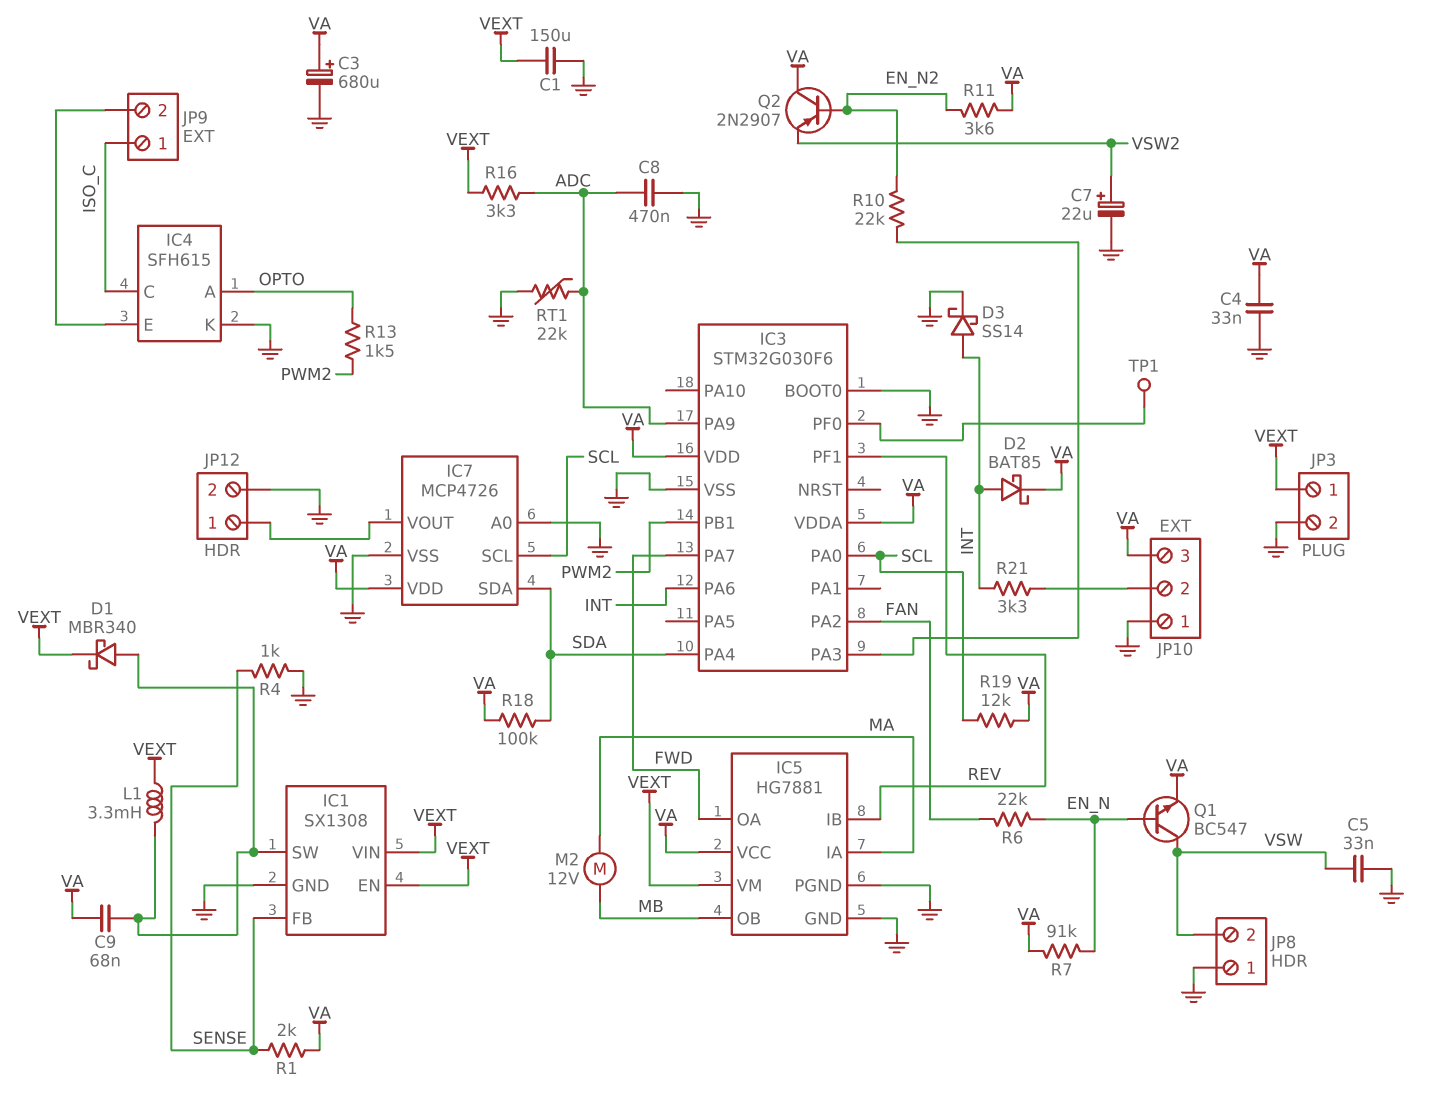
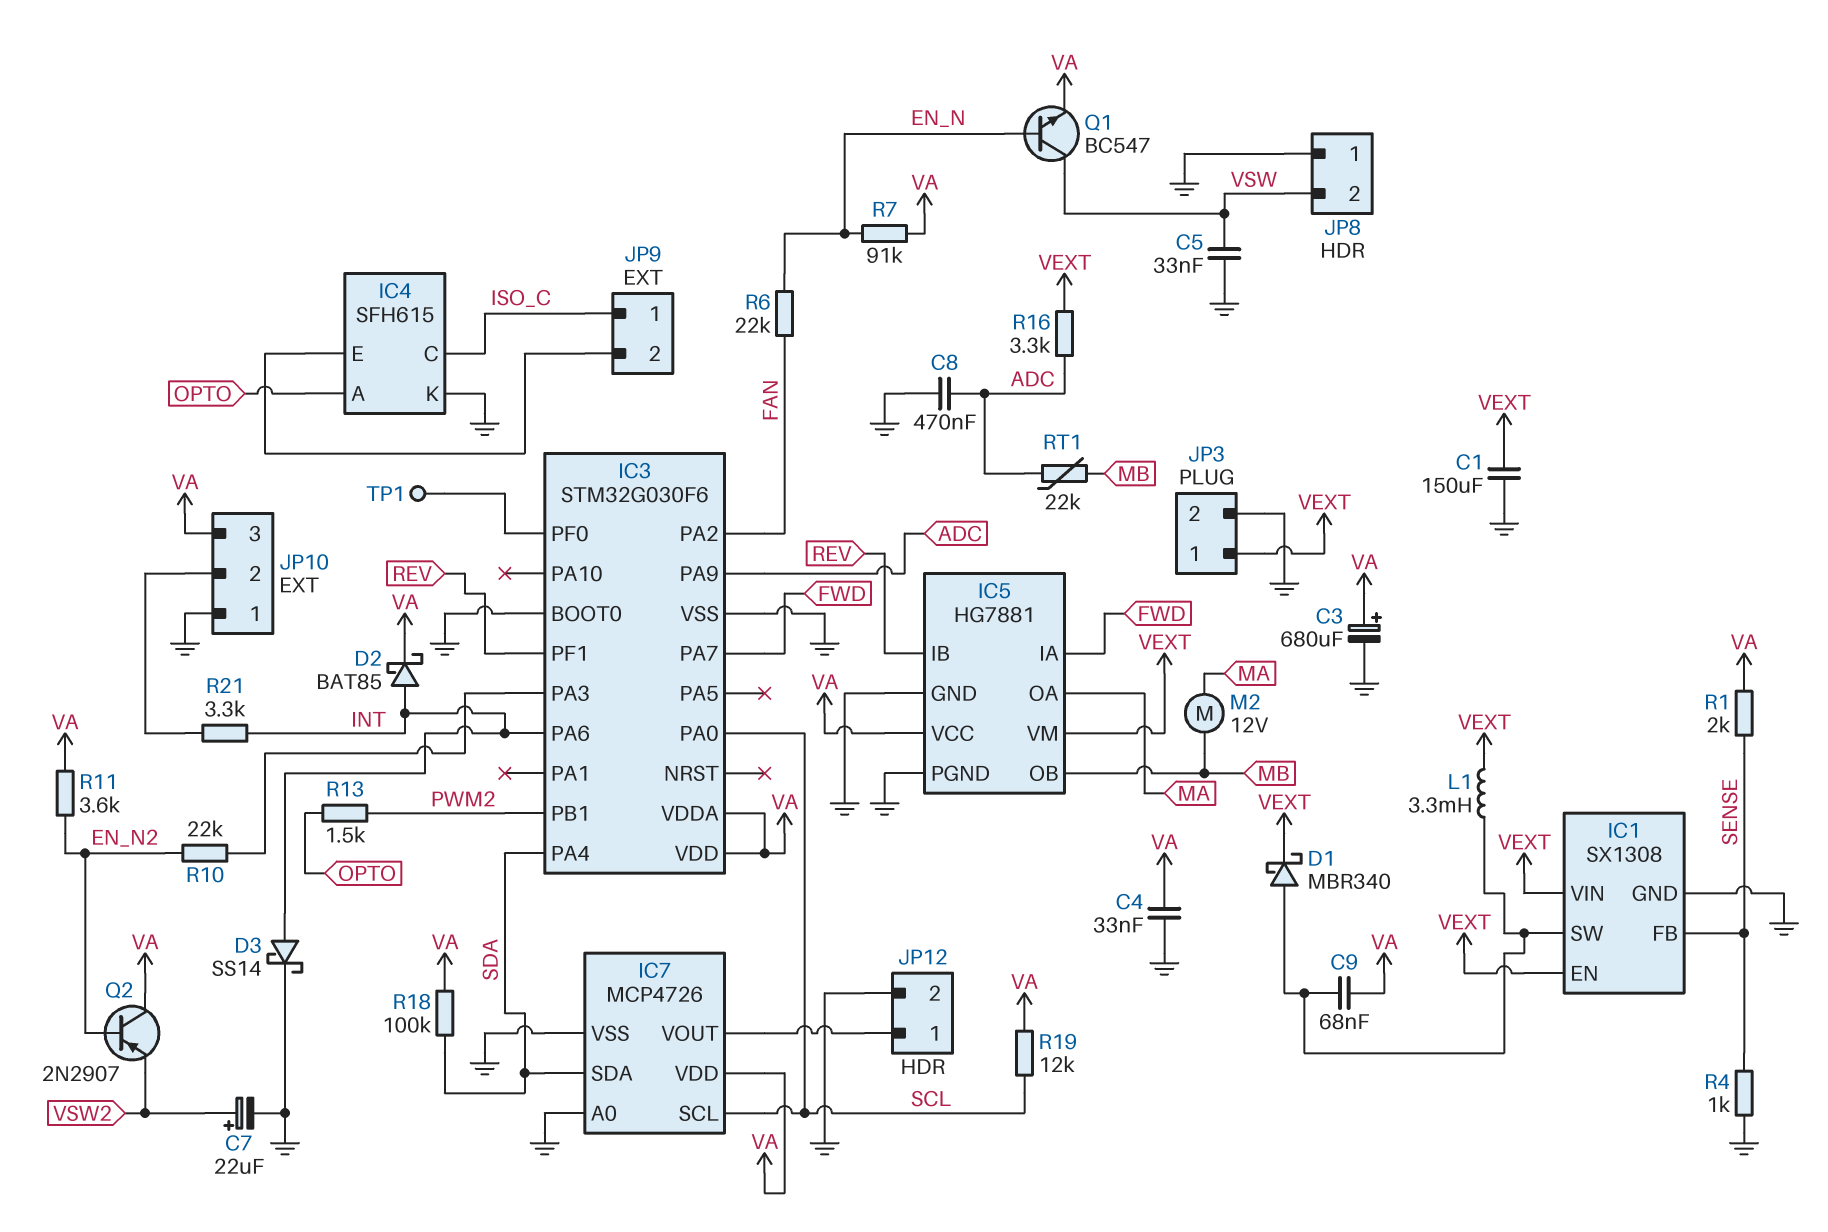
IC5 pin IA: MA -> FWD
IC5 pin OA: FWD -> MA
RT1: 22k (ADC, GND) -> 22k (ADC, MB)

